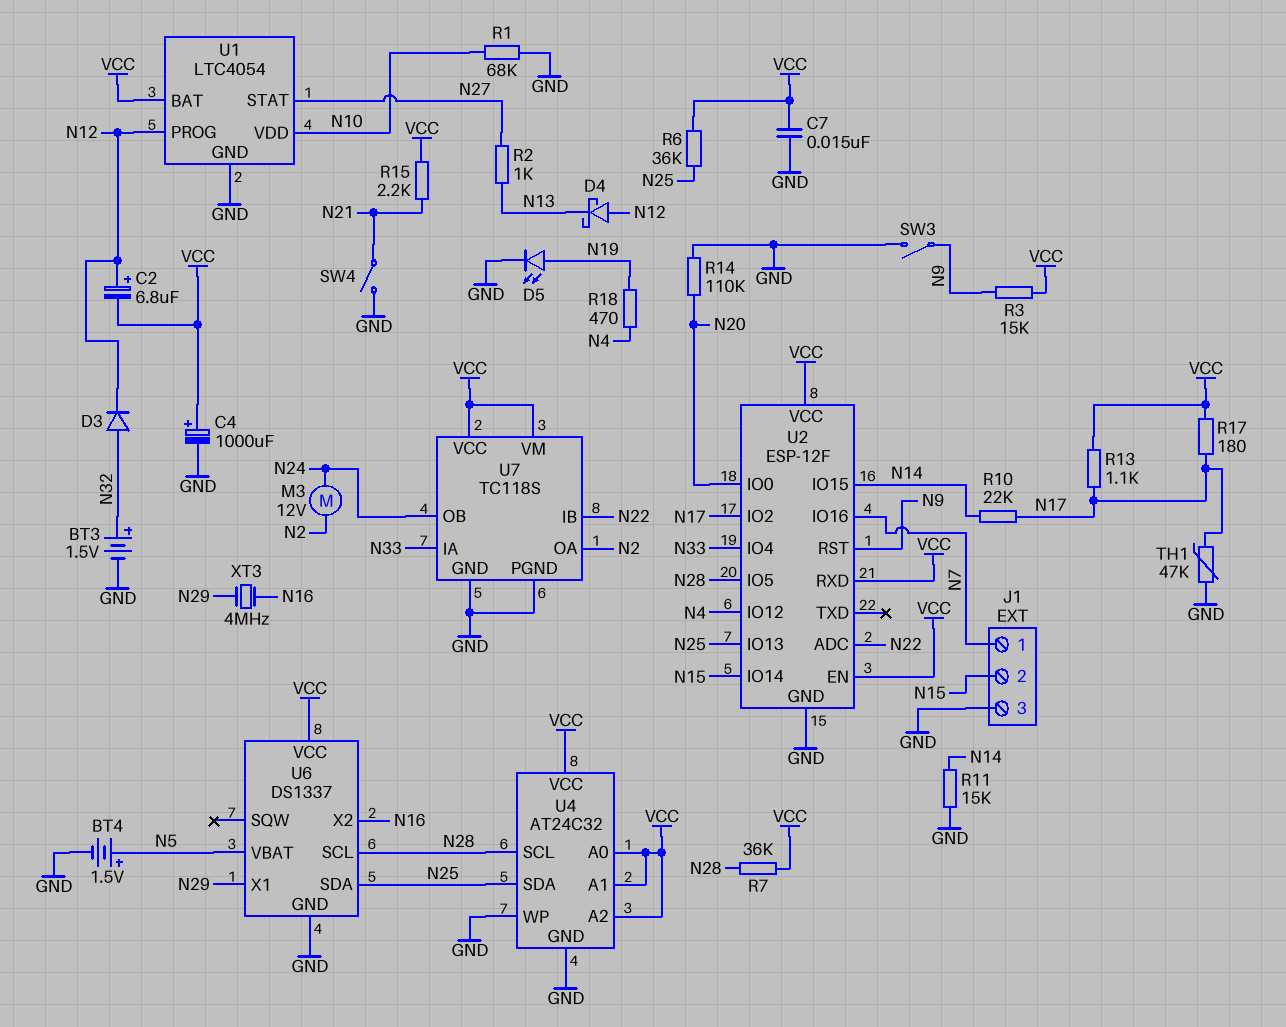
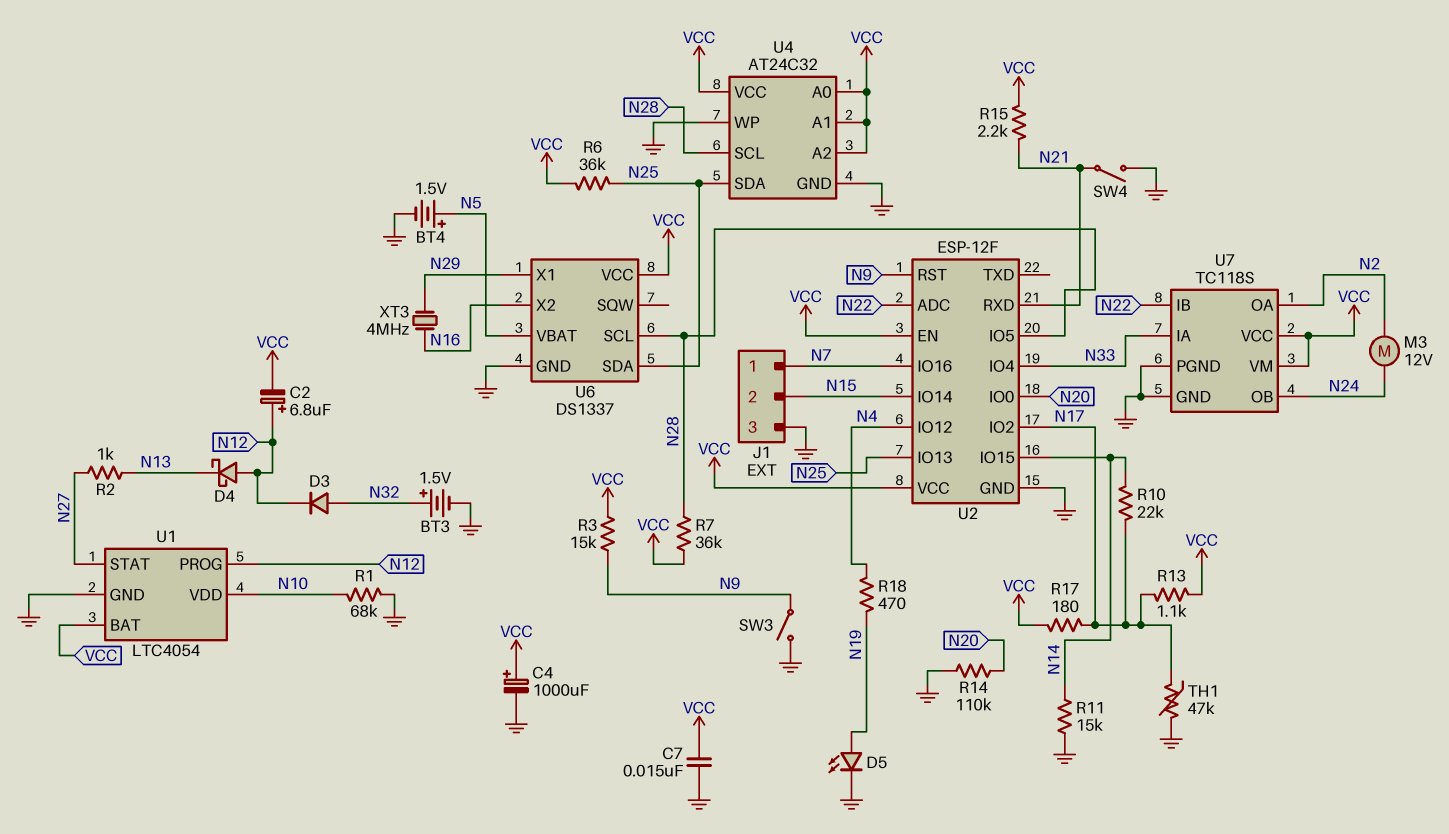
U2 pin RXD: VCC -> N21

